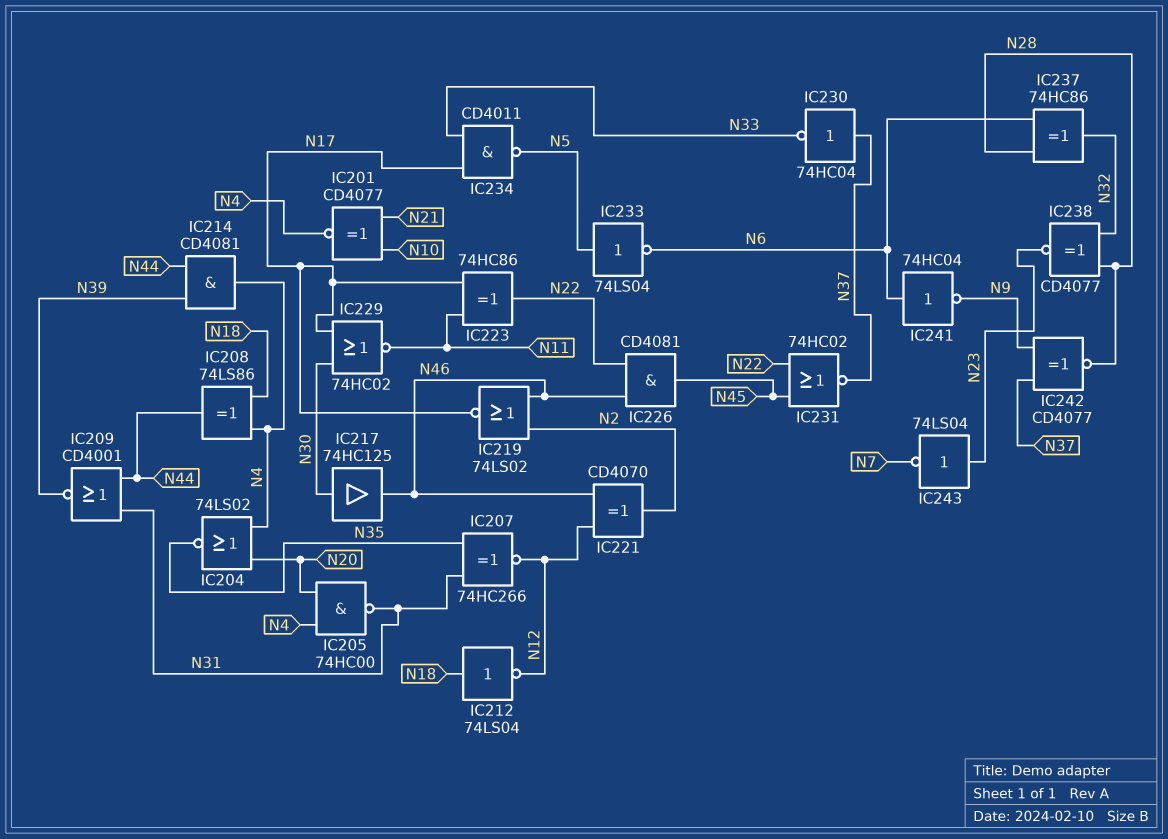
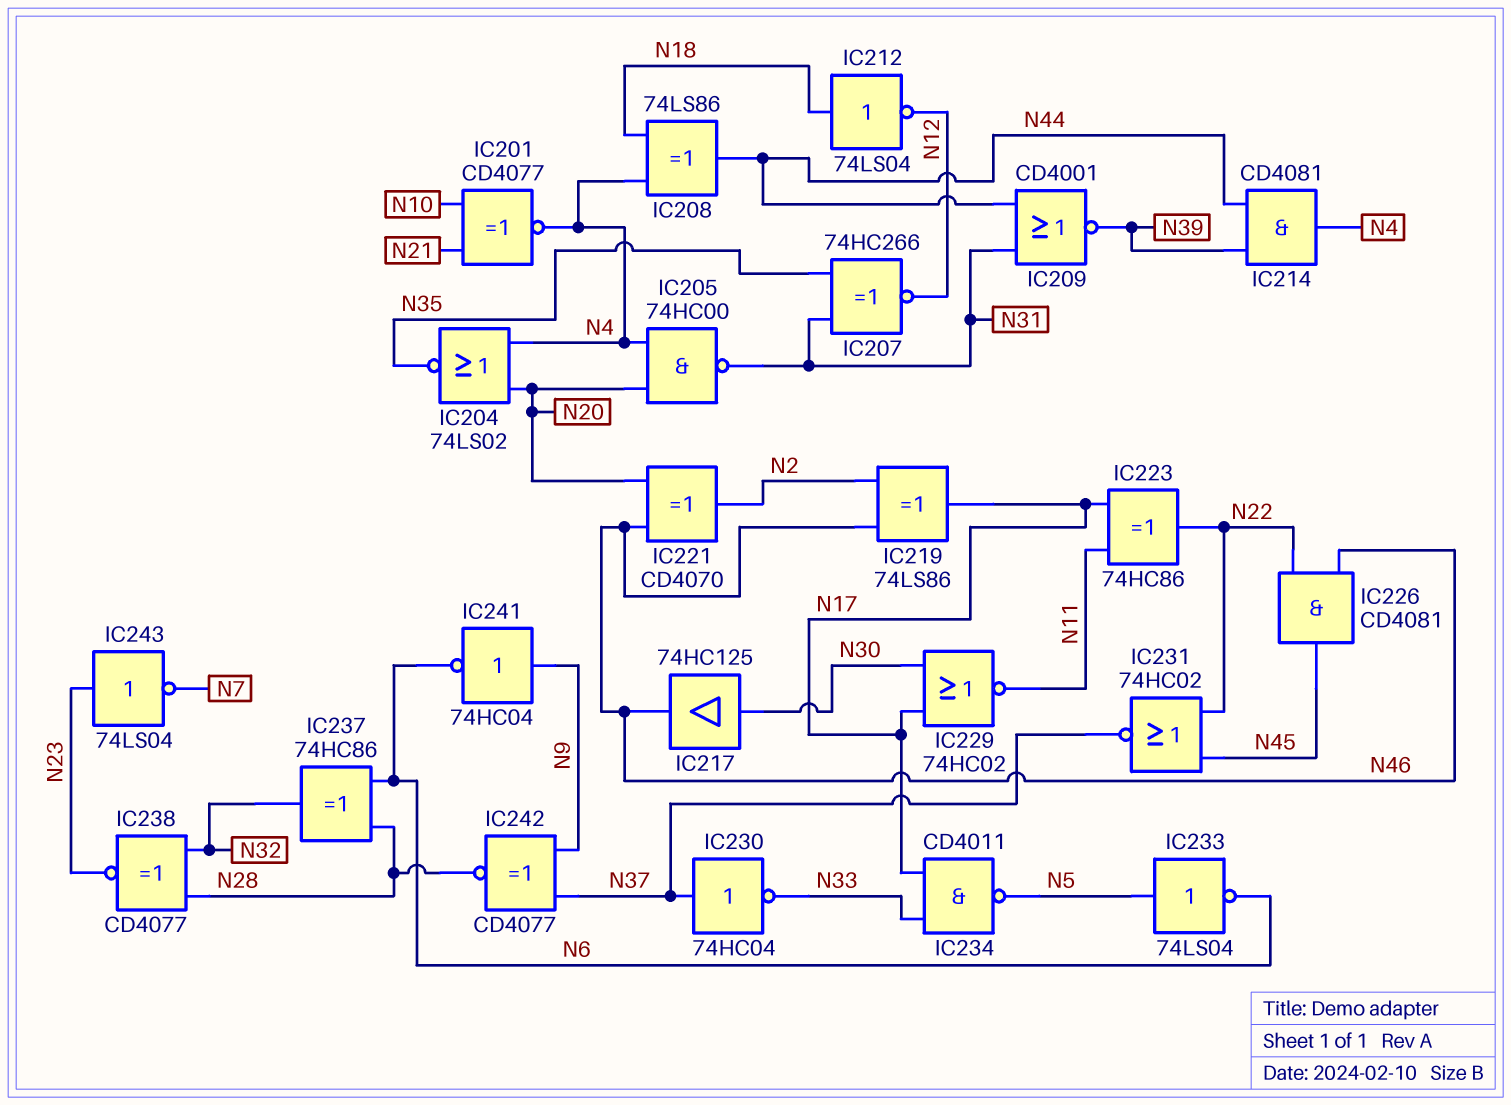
IC219: NOR 74LS02 (in N2, in N46, out N17) -> XOR 74LS86 (in N2, in N46, out N17)
IC221: XOR CD4070 (in N12, in N46, out N2) -> XOR CD4070 (in N20, in N46, out N2)
IC241: NOT 74HC04 (in N6, out N9) -> NOT 74HC04 (in N9, out N6)

